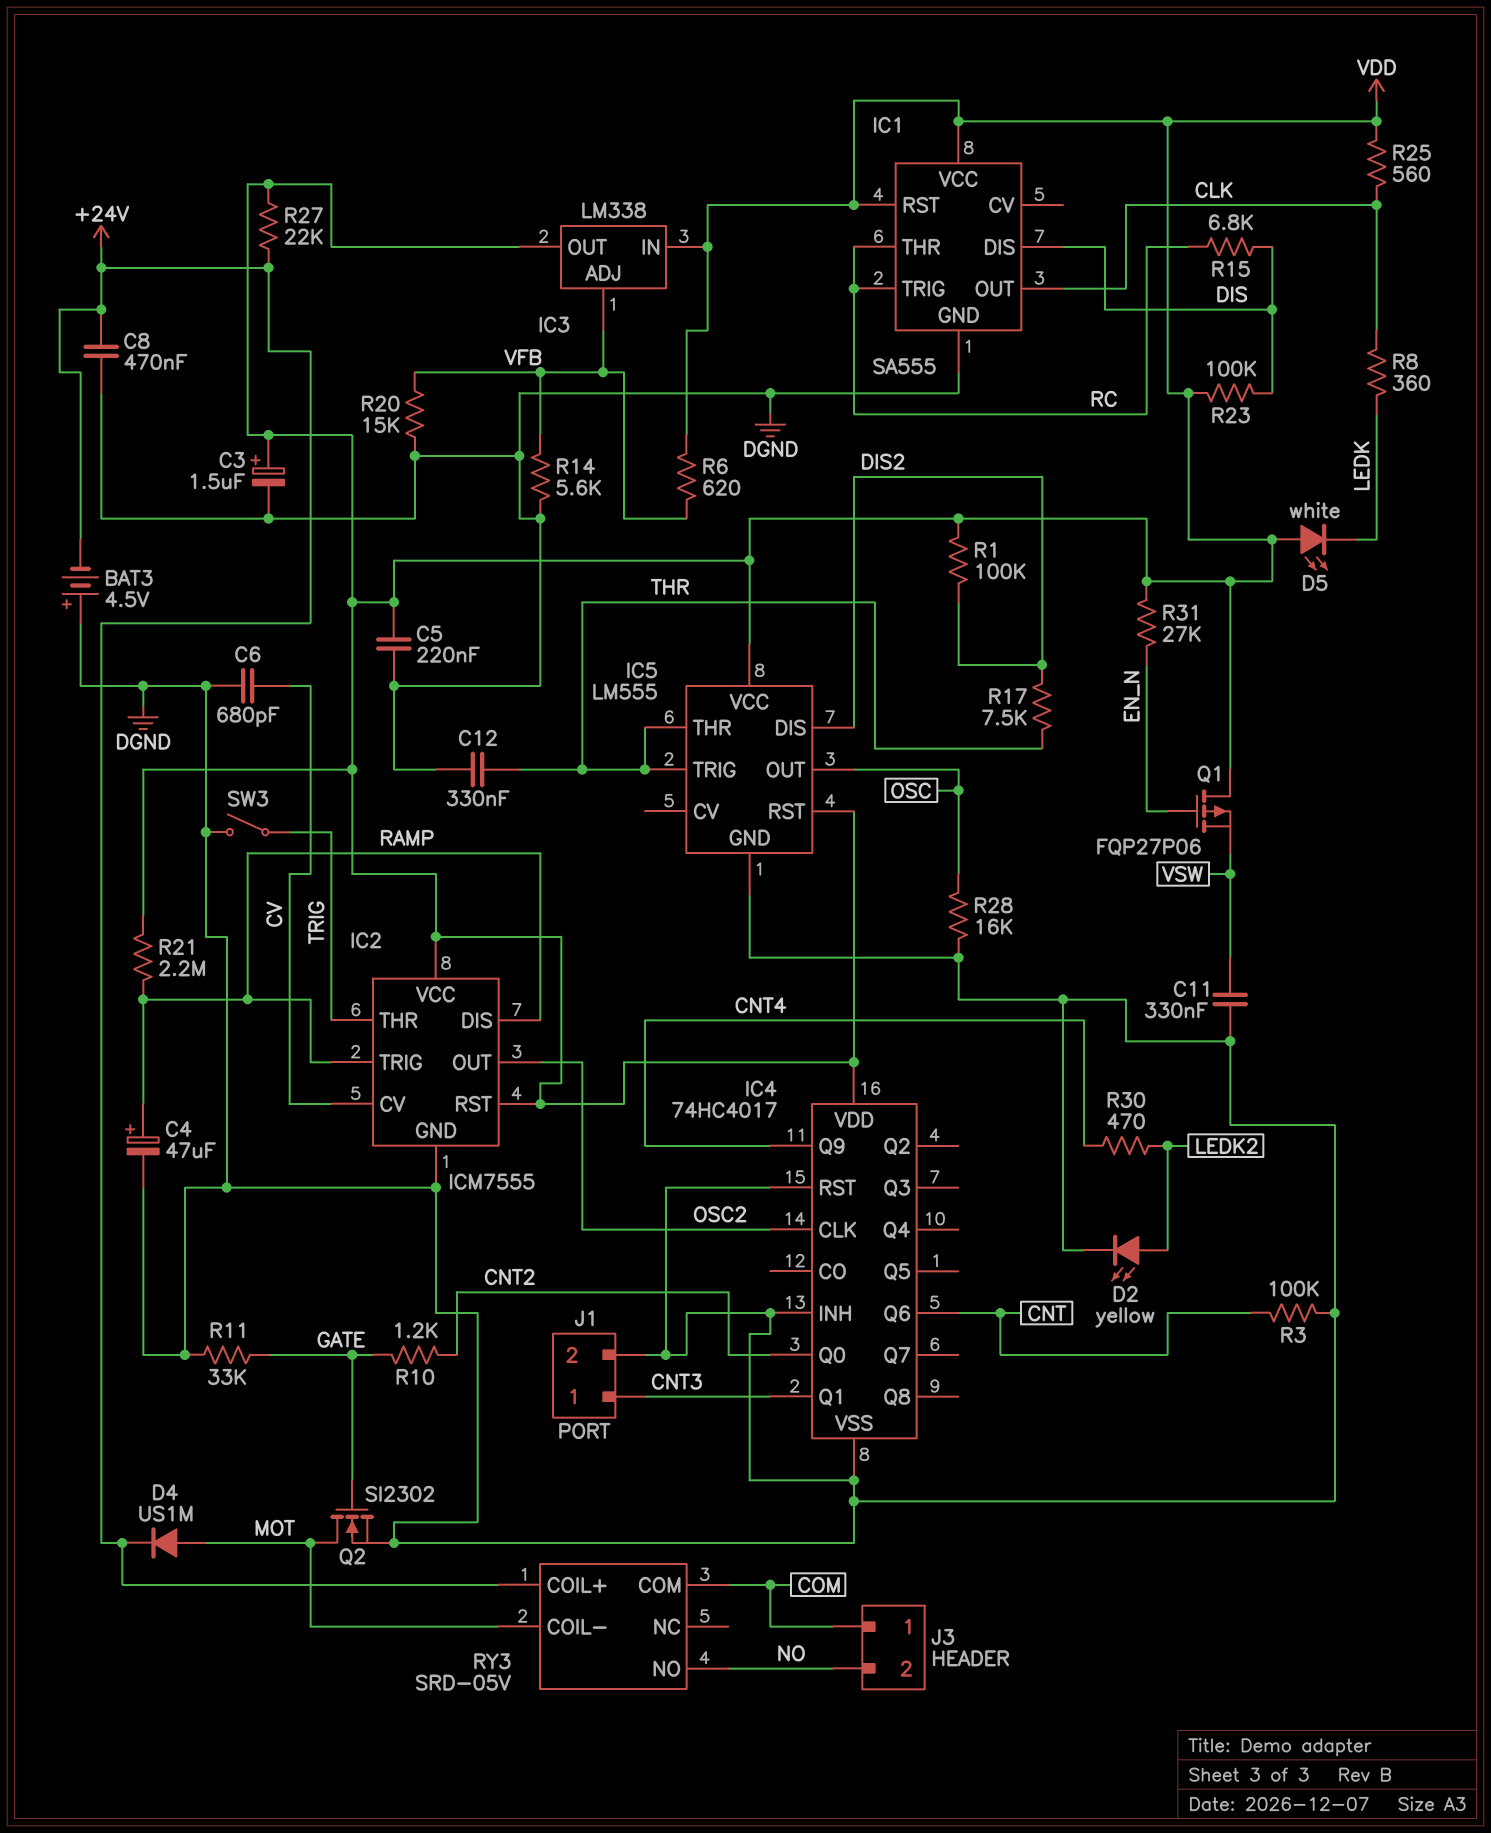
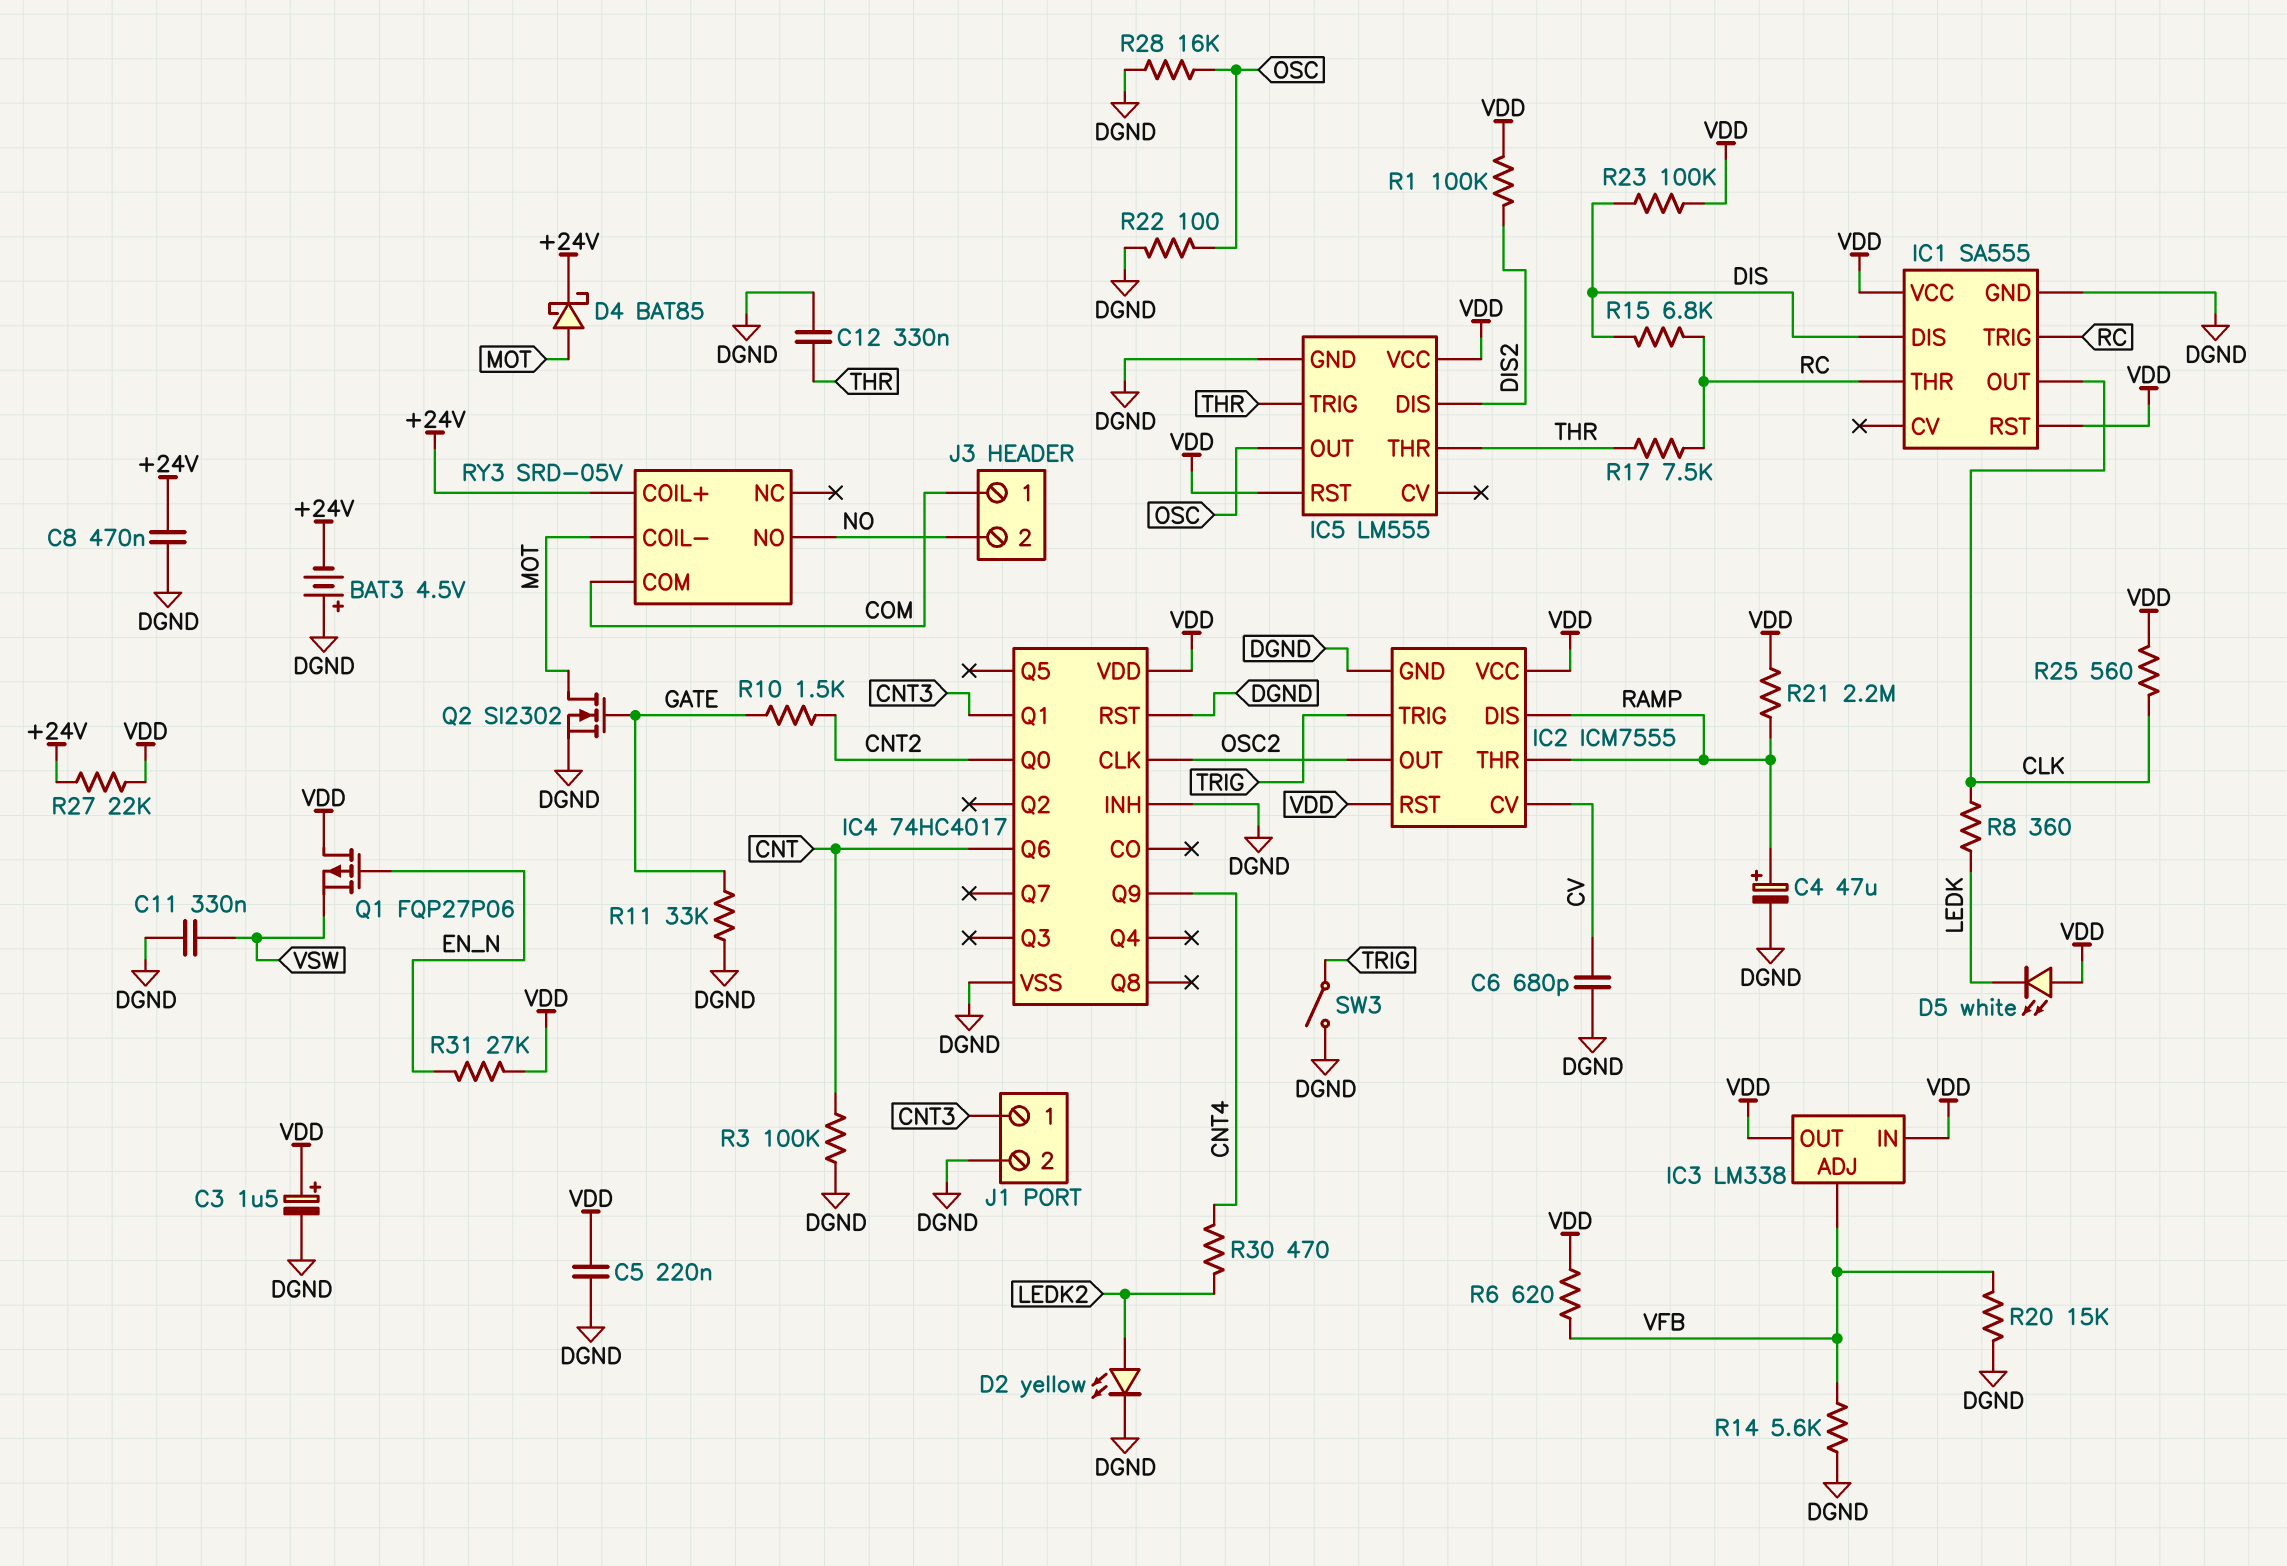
D4: diode US1M (A MOT, K +24V) -> schottky BAT85 (A MOT, K +24V)
IC2 pin THR: TRIG -> RAMP
IC2 pin TRIG: RAMP -> TRIG
R10: 1.2k (CNT2, GATE) -> 1.5k (CNT2, GATE)
R17: 7.5k (DIS2, THR) -> 7.5k (RC, THR)
R22: none -> 100 (DGND, OSC)

